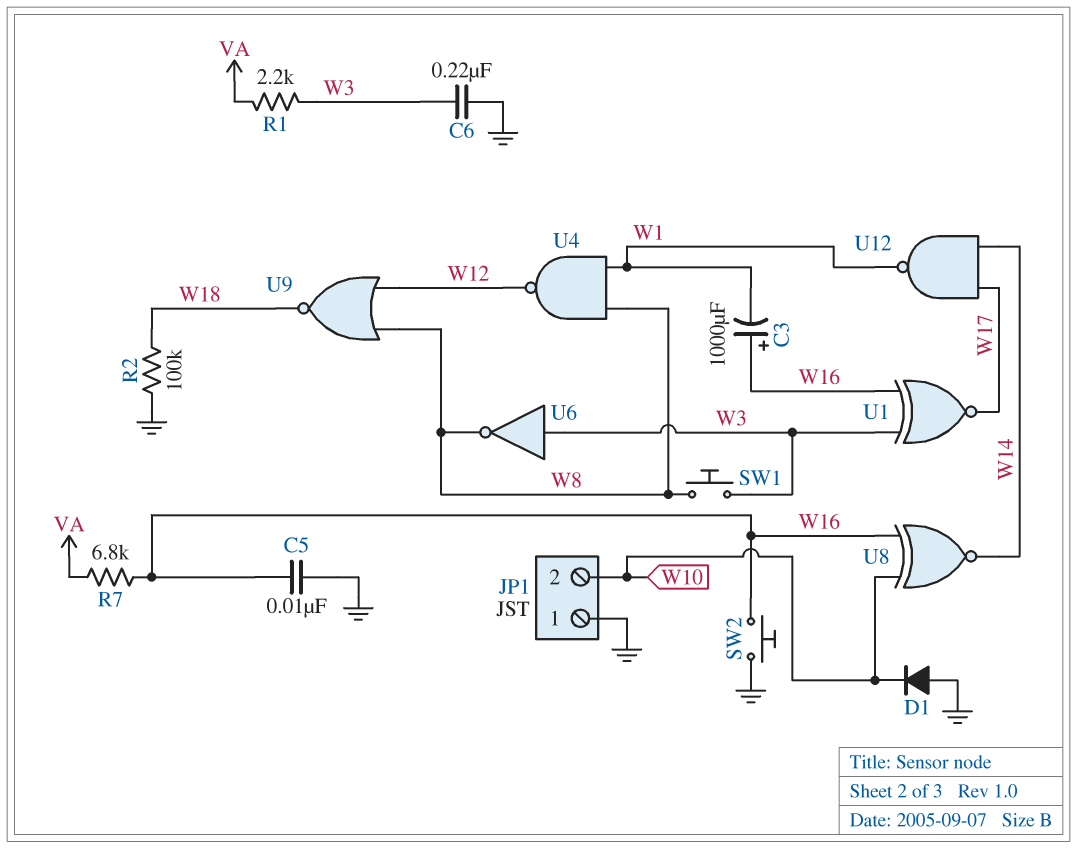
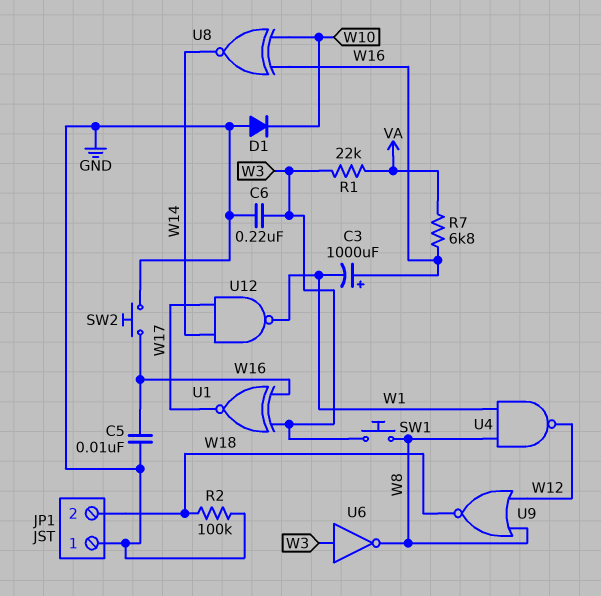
JP1 pin 2: W10 -> W18
R1: 2.2k (VA, W3) -> 22k (VA, W3)

